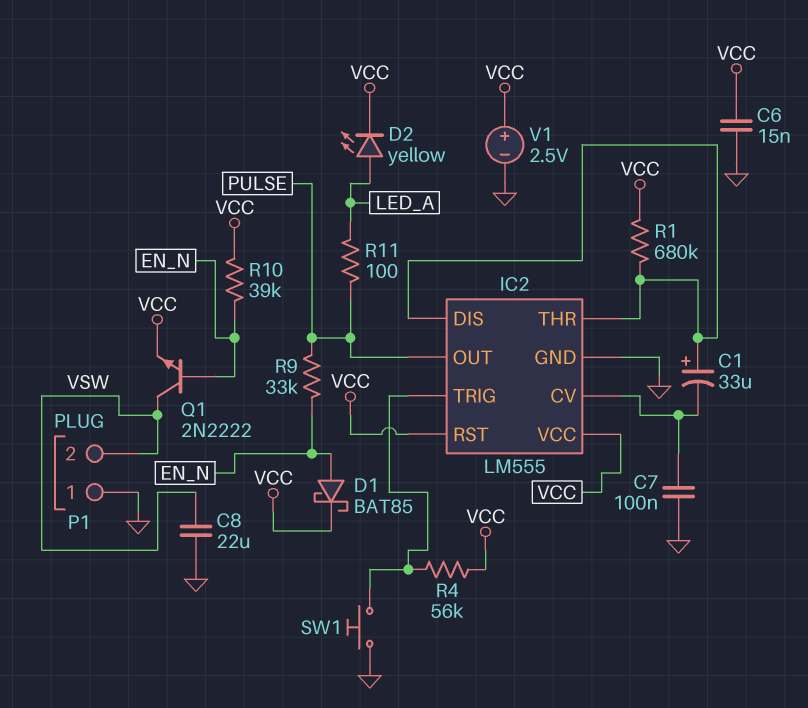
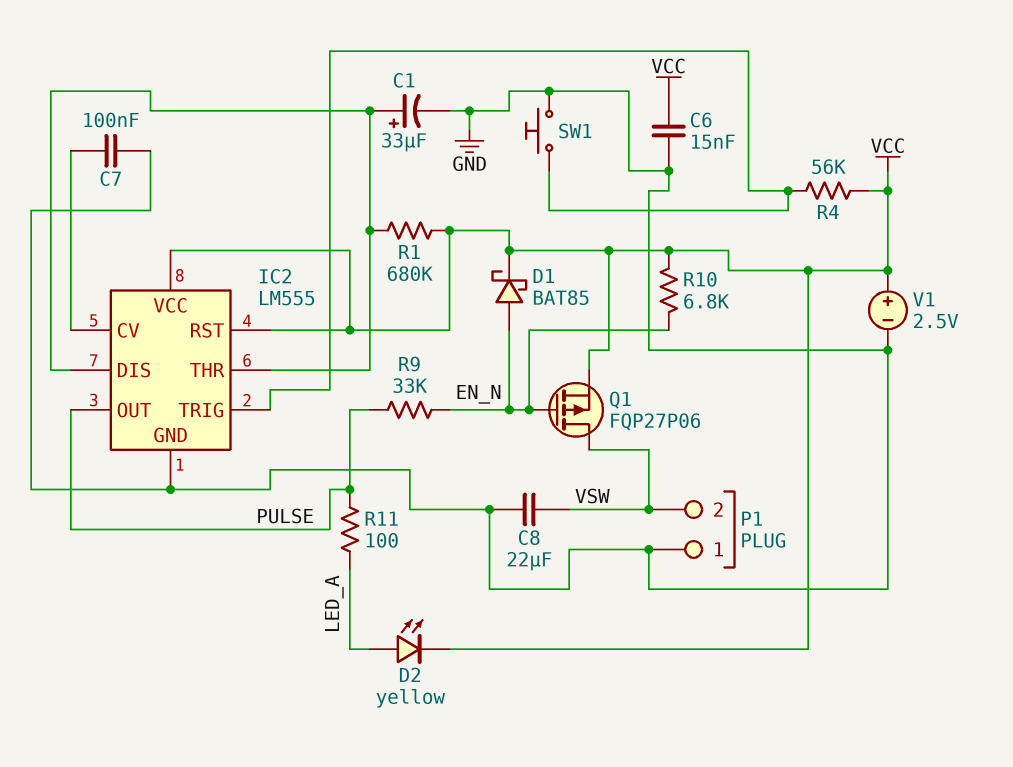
C1: 33uF (plus IC2/DIS, minus IC2/CV) -> 33uF (plus IC2/DIS, minus GND)
Q1: NPN 2N2222 (B EN_N, C VSW, E VCC) -> PMOS FQP27P06 (G EN_N, D VSW, S VCC)
R10: 39k (EN_N, VCC) -> 6.8k (EN_N, VCC)

